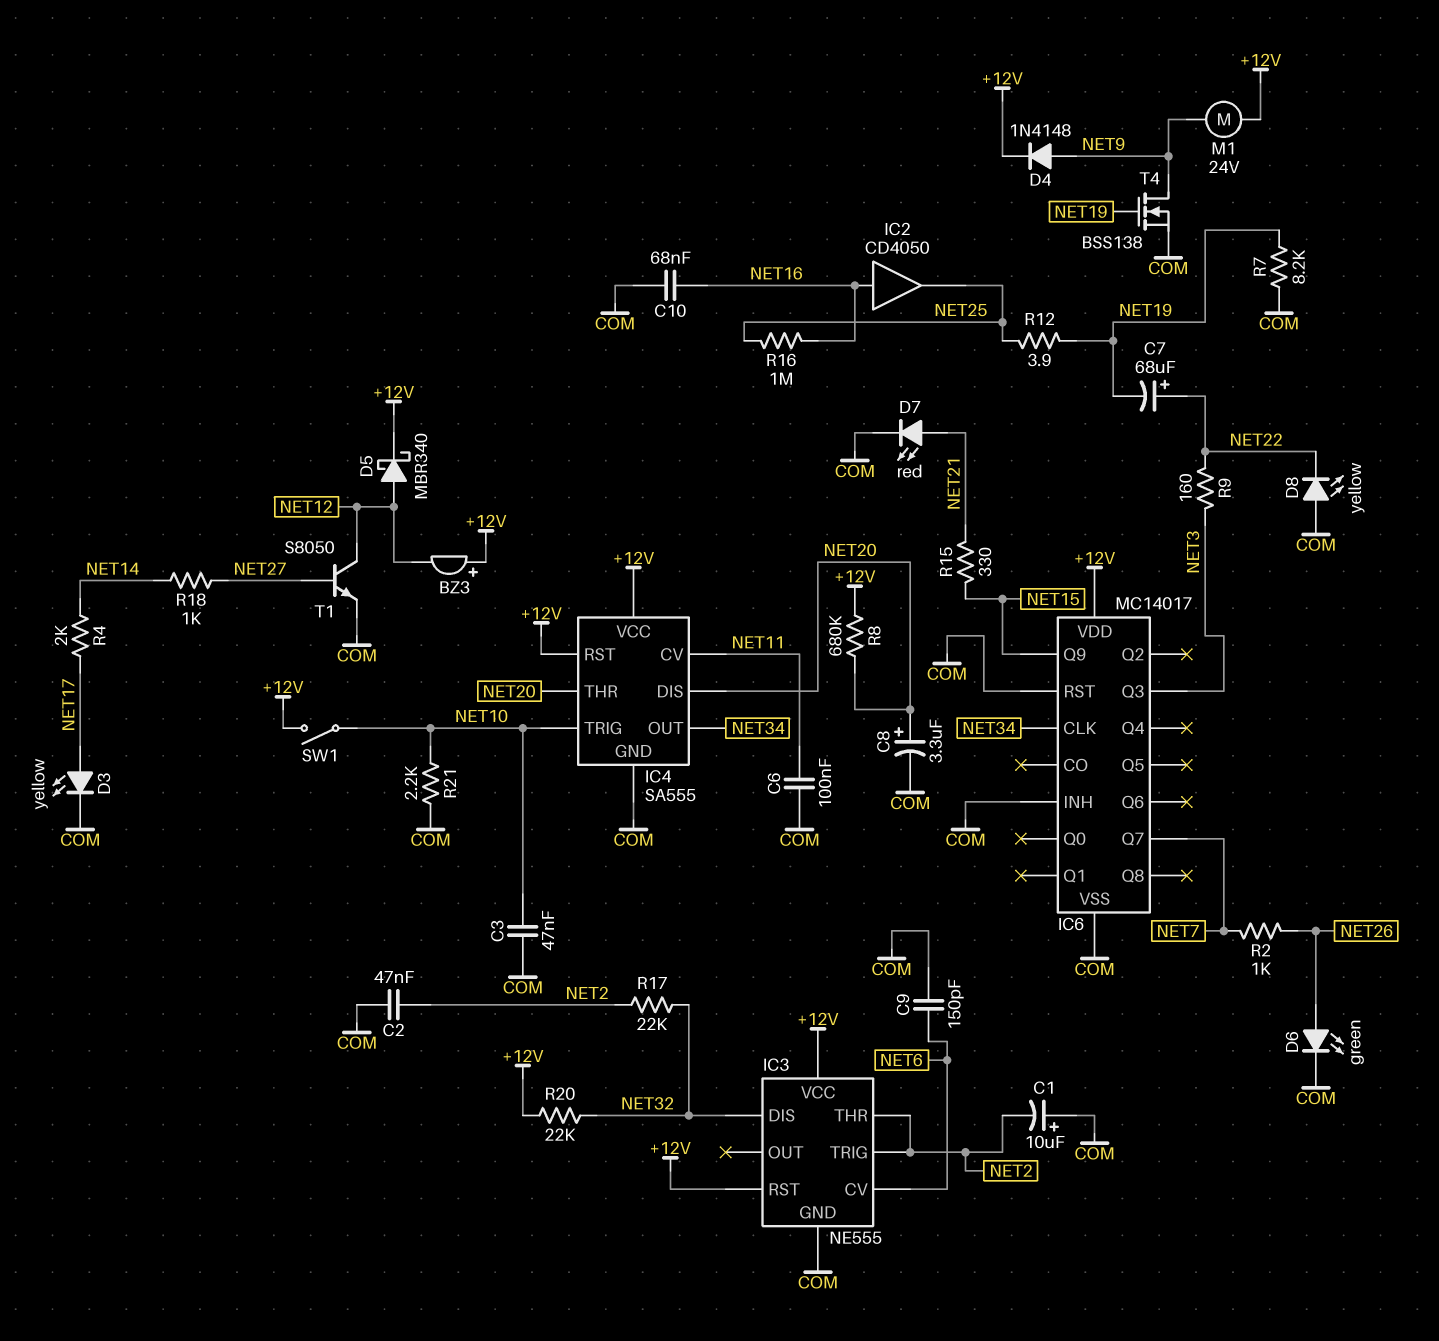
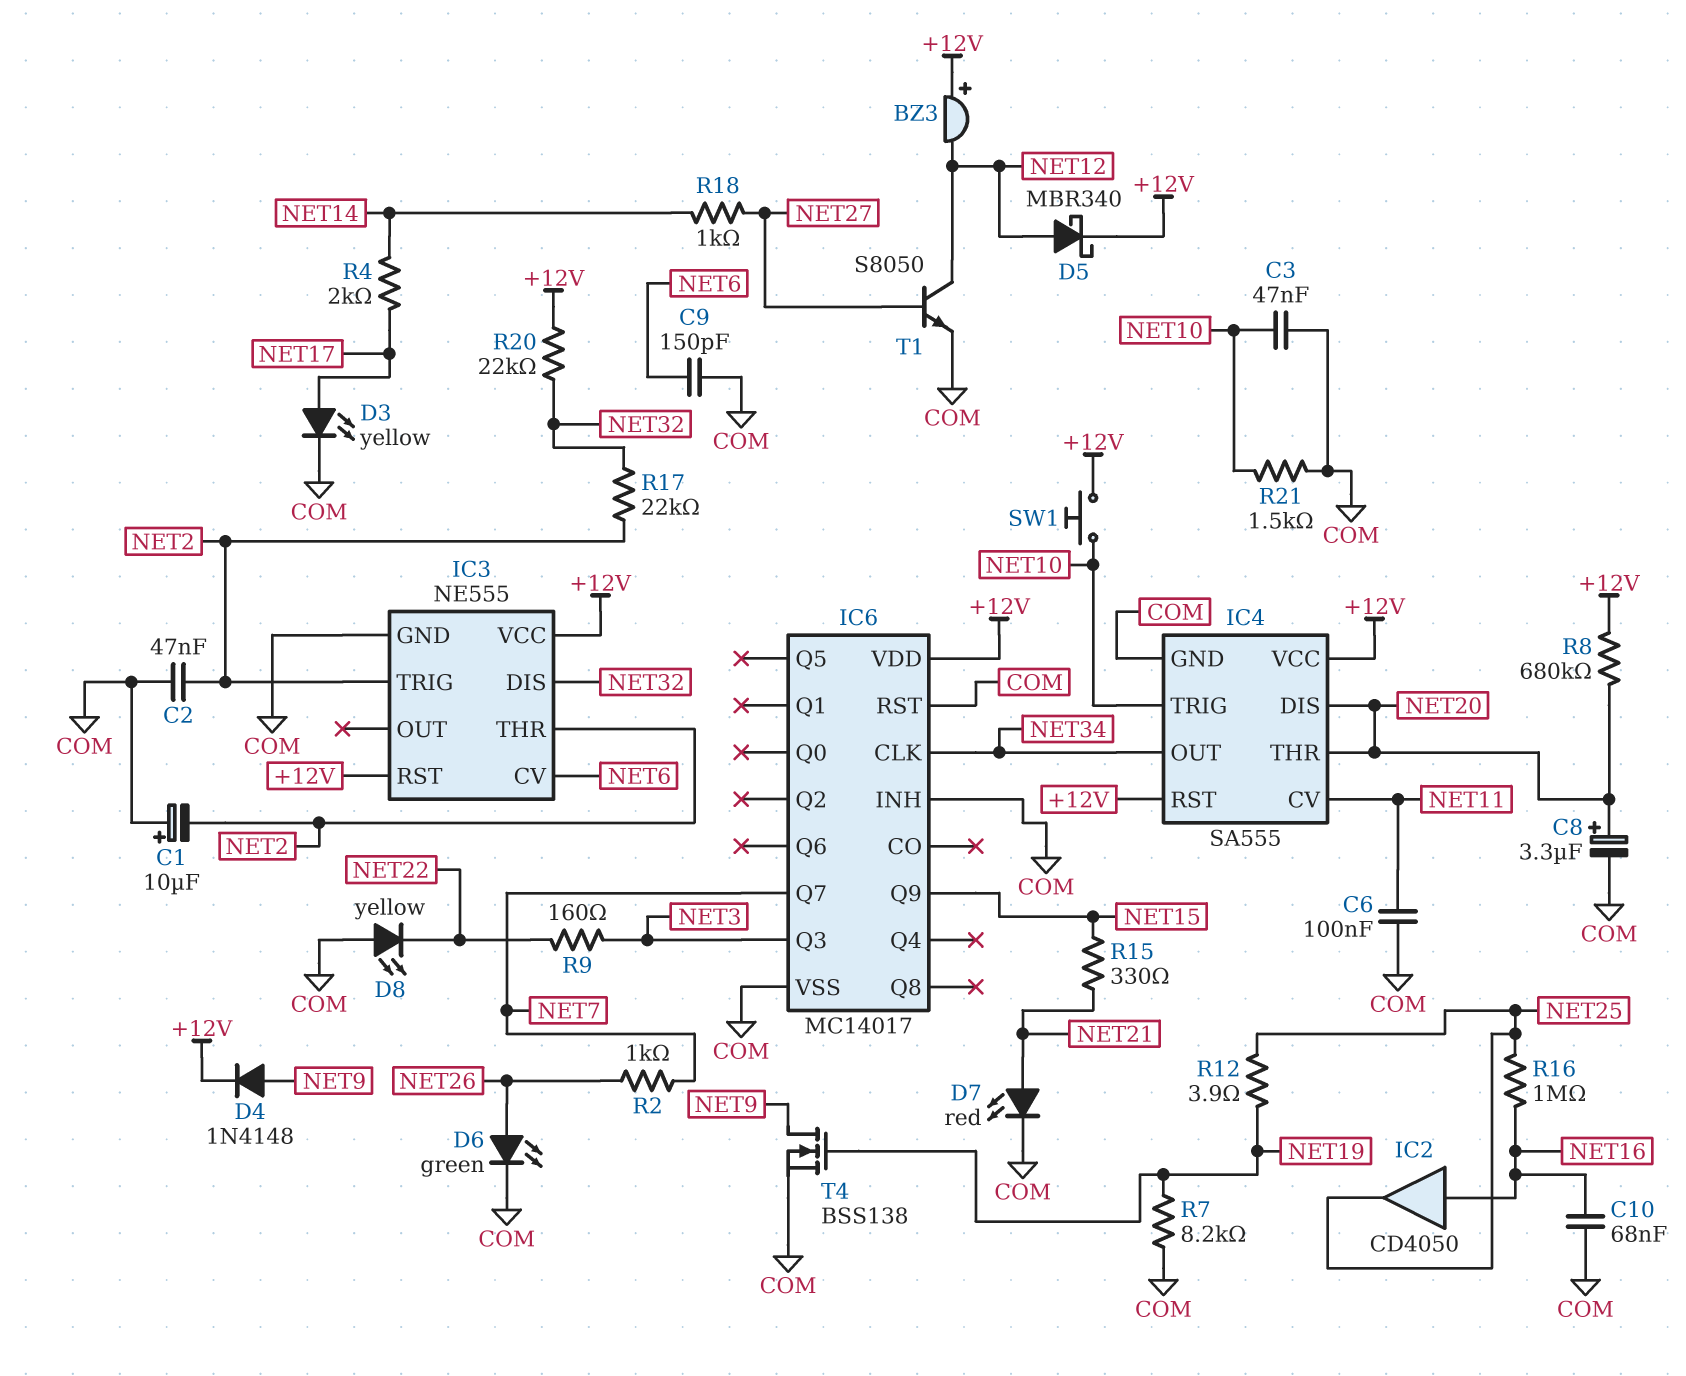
C7: 68uF (plus NET22, minus NET19) -> none
M1: motor 24V (+12V, NET9) -> none
R21: 2.2k (COM, NET10) -> 1.5k (COM, NET10)
SW1: switch (+12V, NET10) -> button (+12V, NET10)

